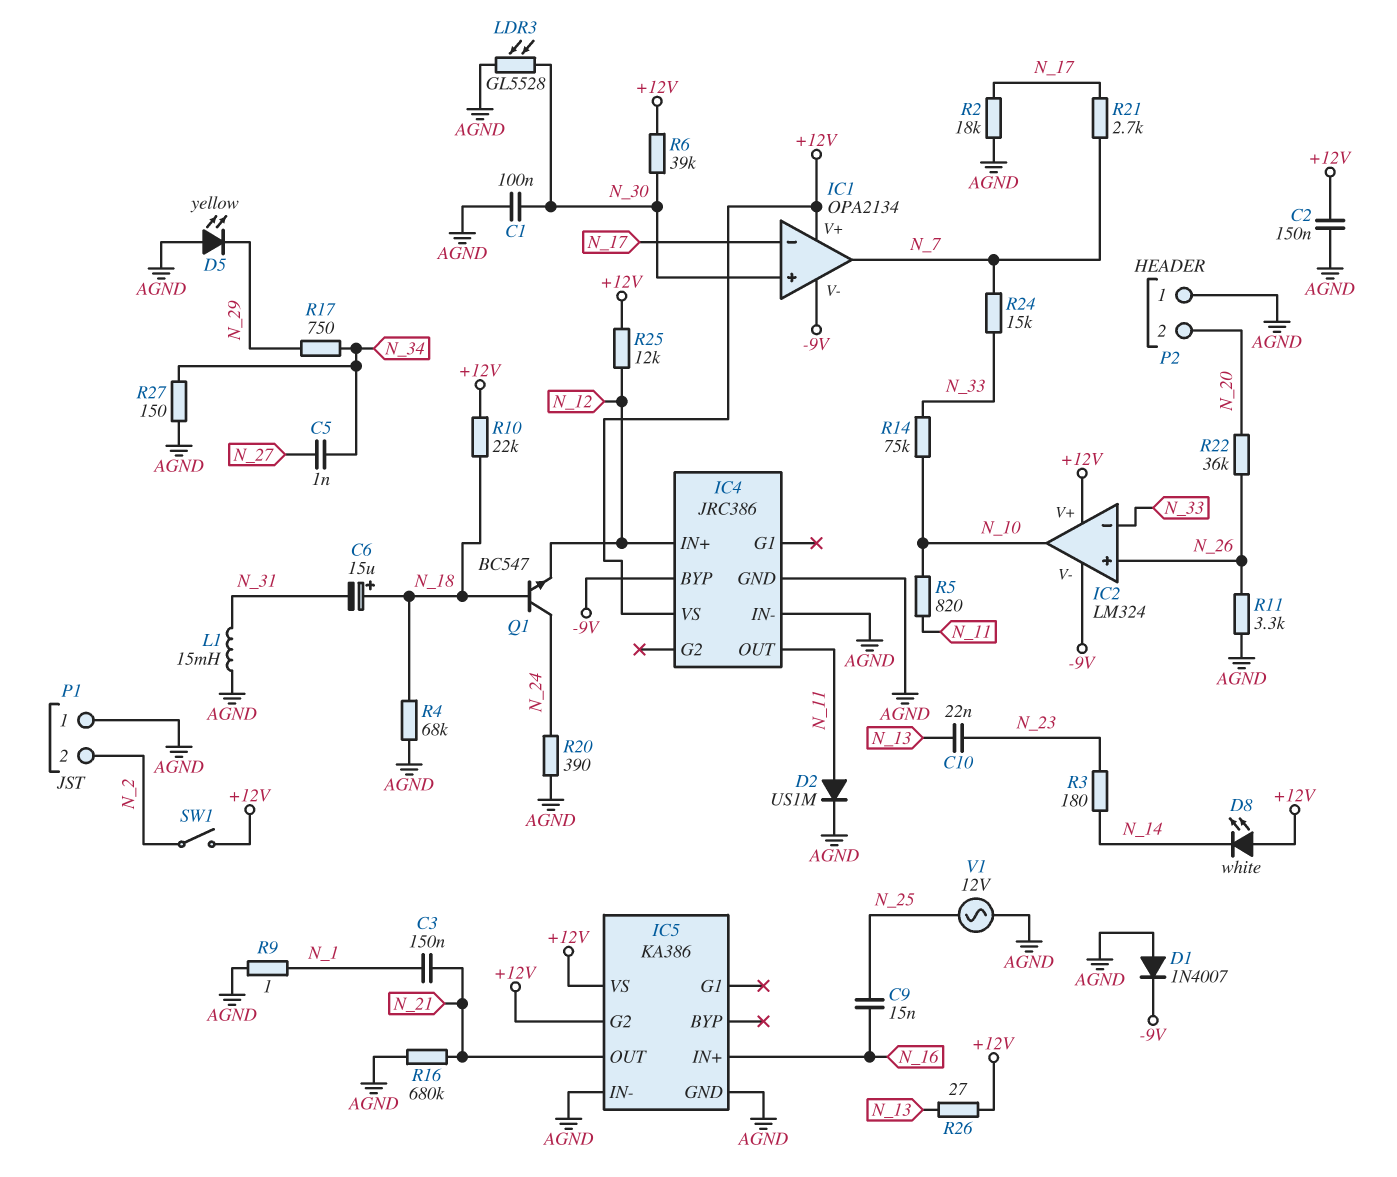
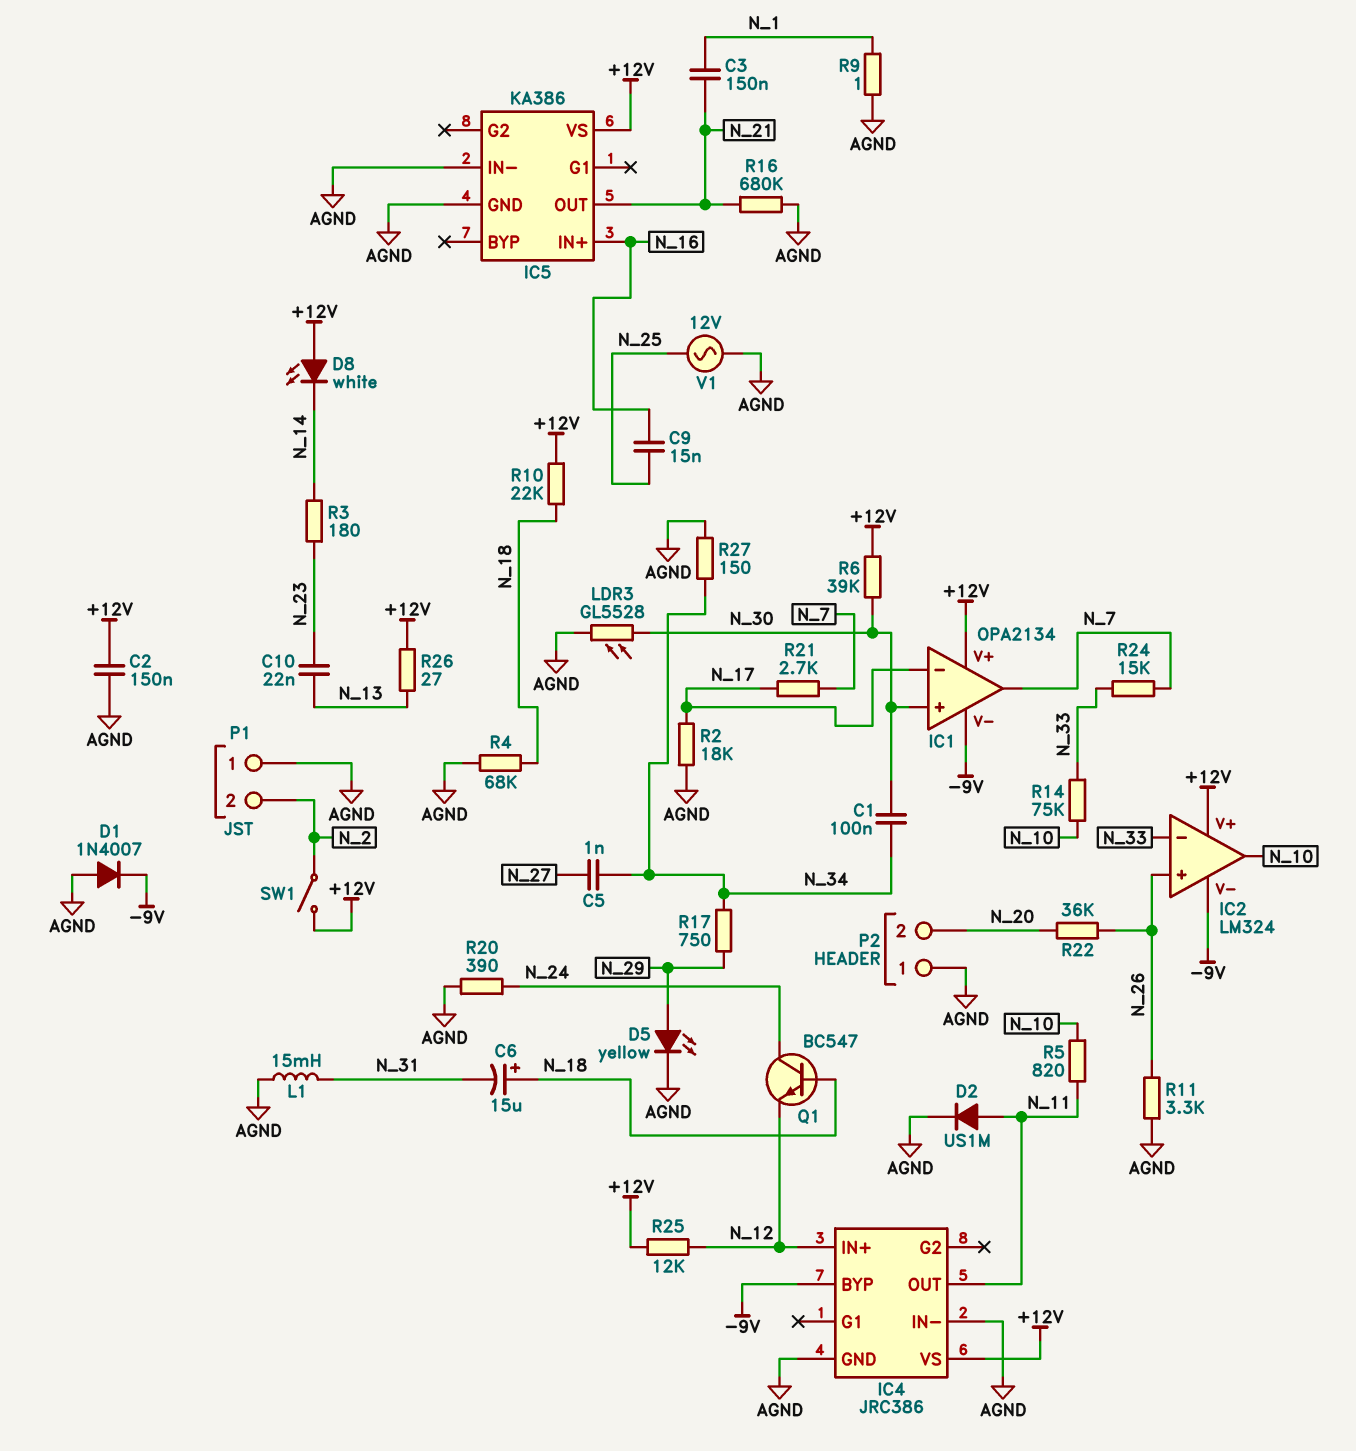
C1: 100nF (AGND, N_30) -> 100nF (N_30, N_34)
D5: LED yellow (A AGND, K N_29) -> LED yellow (A N_29, K AGND)
IC5 pin G2: +12V -> none

